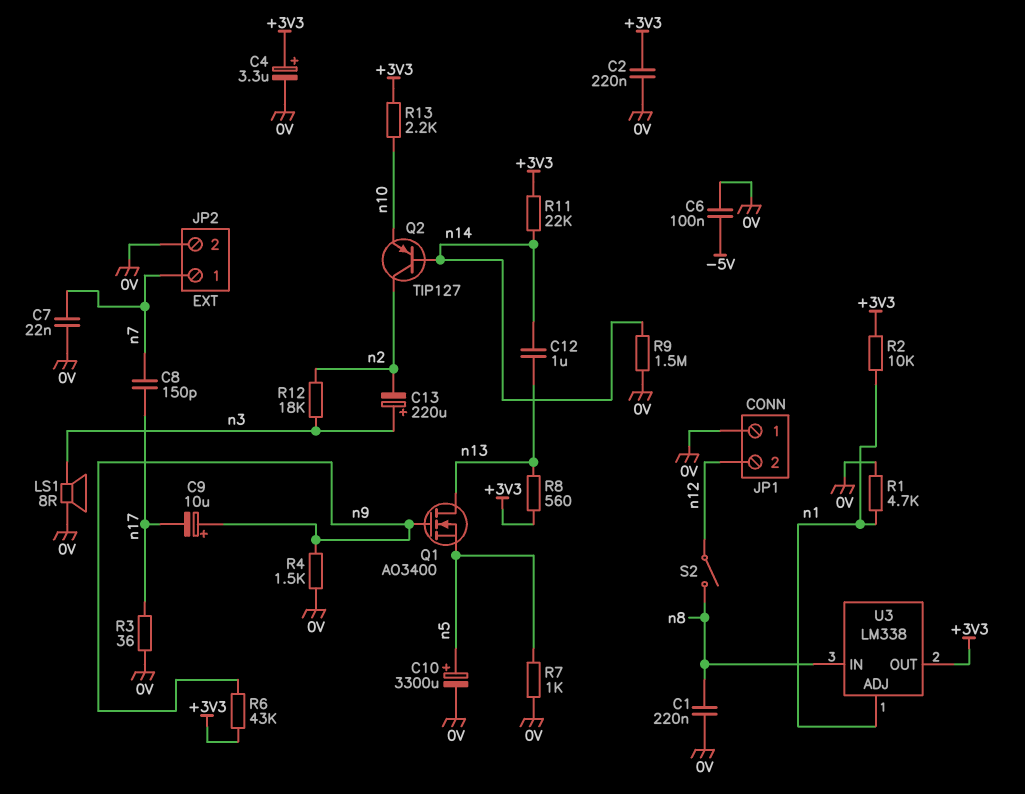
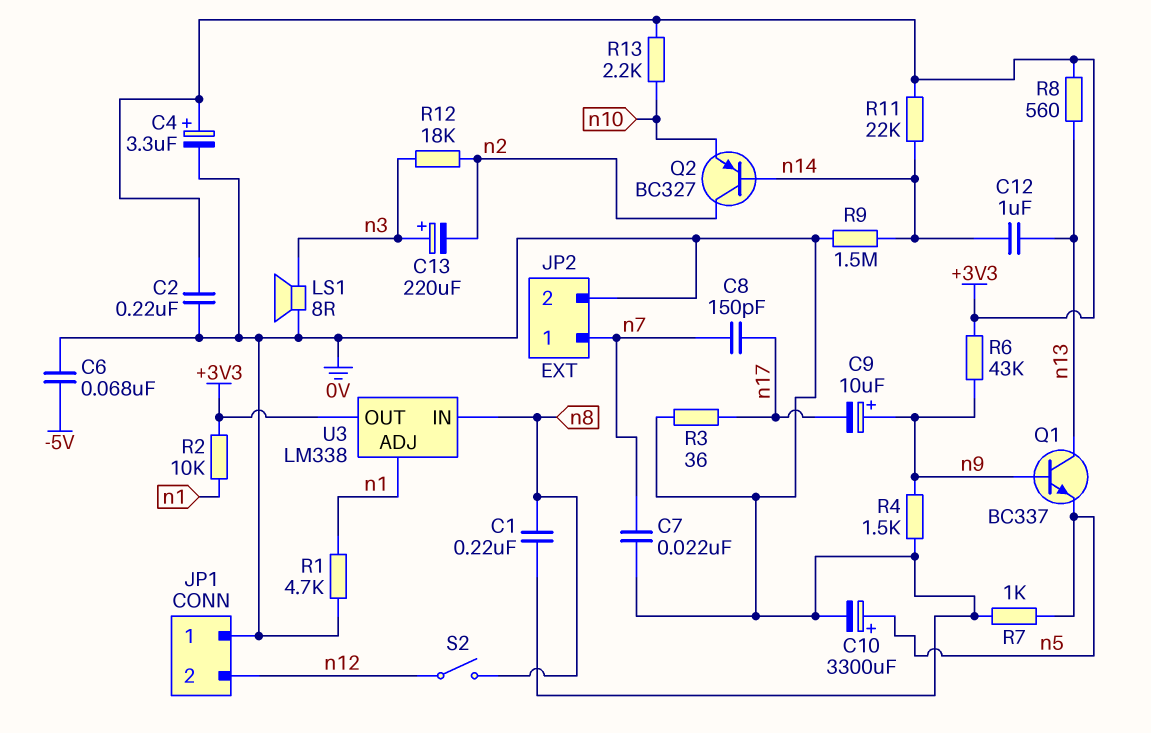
C6: 100nF (-5V, 0V) -> 68nF (-5V, 0V)
Q1: NMOS AO3400 (G n9, D n13, S n5) -> NPN BC337 (B n9, C n13, E n5)
Q2: PNP TIP127 (B n14, C n2, E n10) -> PNP BC327 (B n14, C n2, E n10)

